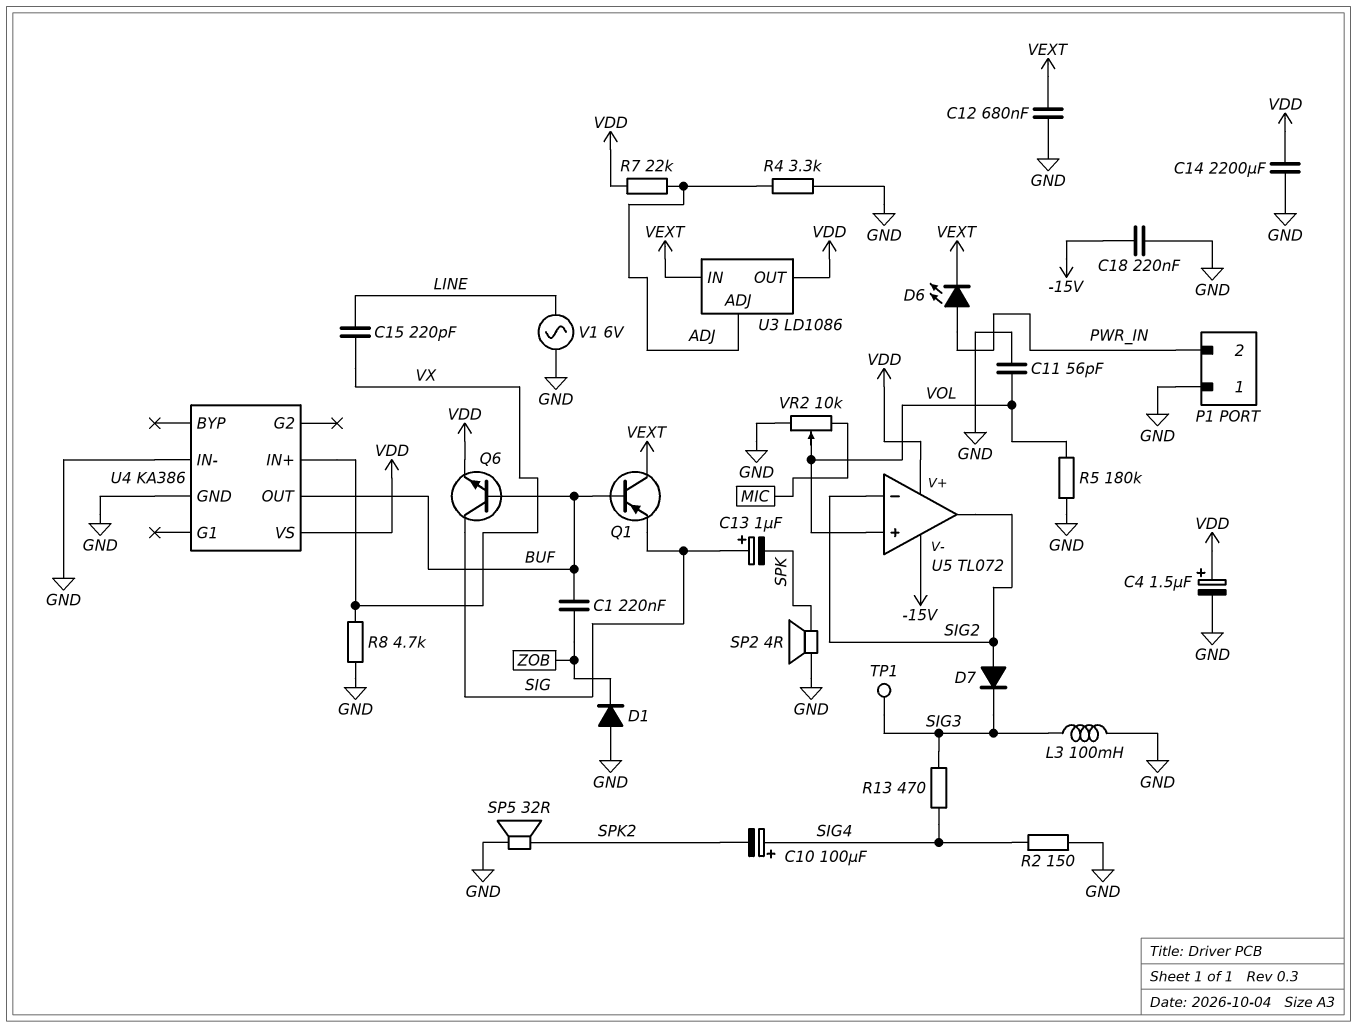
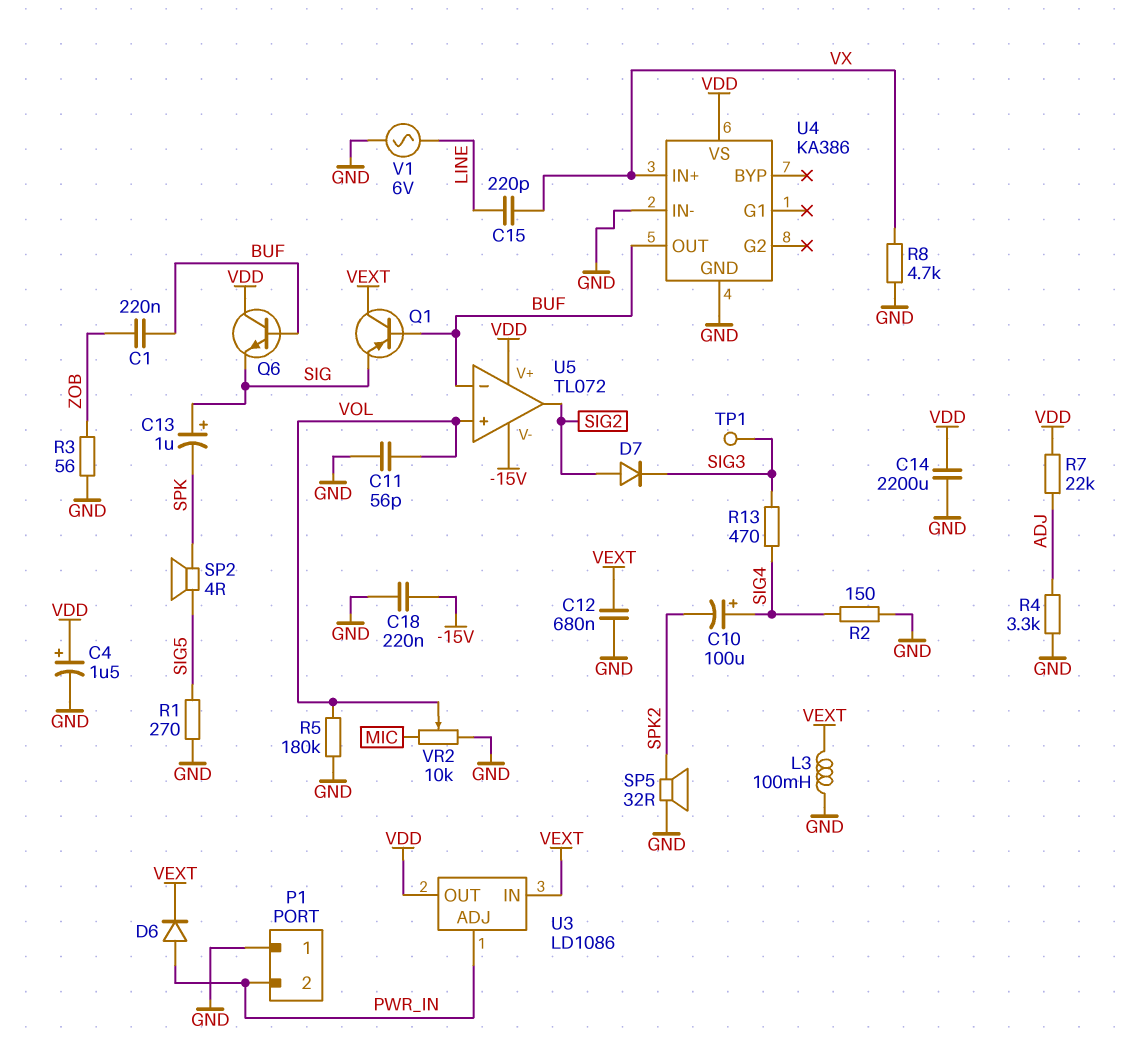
D1: diode (A GND, K ZOB) -> none
D6: LED (A PWR_IN, K VEXT) -> diode (A PWR_IN, K VEXT)
L3: 100mH (GND, SIG3) -> 100mH (GND, VEXT)
Q6: NPN (B BUF, C SIG, E VDD) -> NPN (B BUF, C VDD, E SIG)
R1: none -> 270 (GND, SIG5)
R3: none -> 56 (GND, ZOB)
SP2: speaker 4R (GND, SPK) -> speaker 4R (SIG5, SPK)
U3 pin ADJ: ADJ -> PWR_IN
U5 pin in-: SIG2 -> BUF

